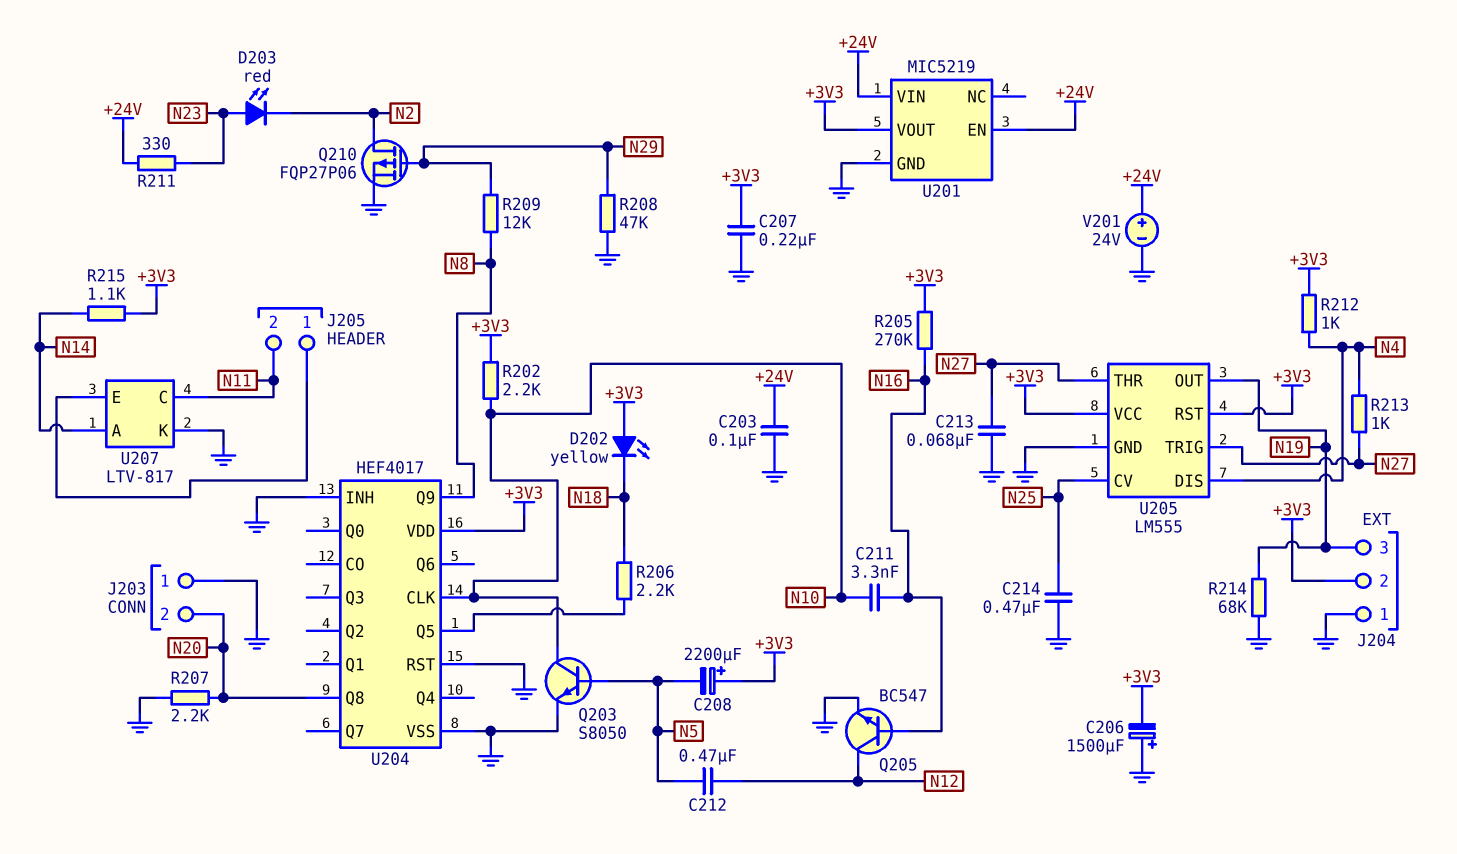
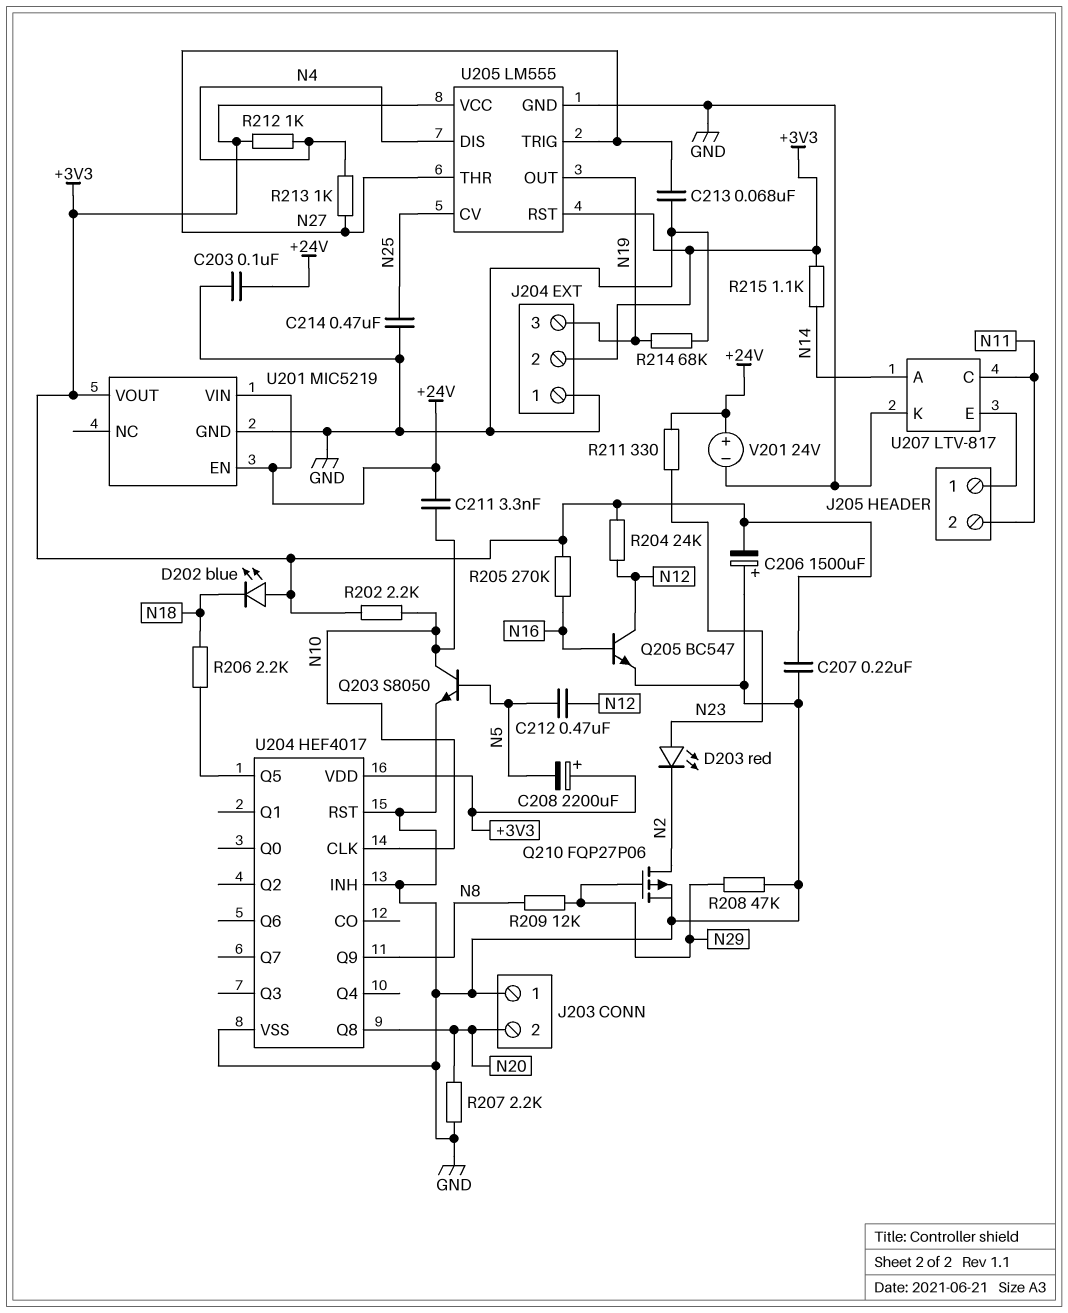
C211: 3.3nF (N10, N16) -> 3.3nF (+24V, N10)
D202: LED yellow (A +3V3, K N18) -> LED blue (A +3V3, K N18)
R204: none -> 24k (+3V3, N12)

